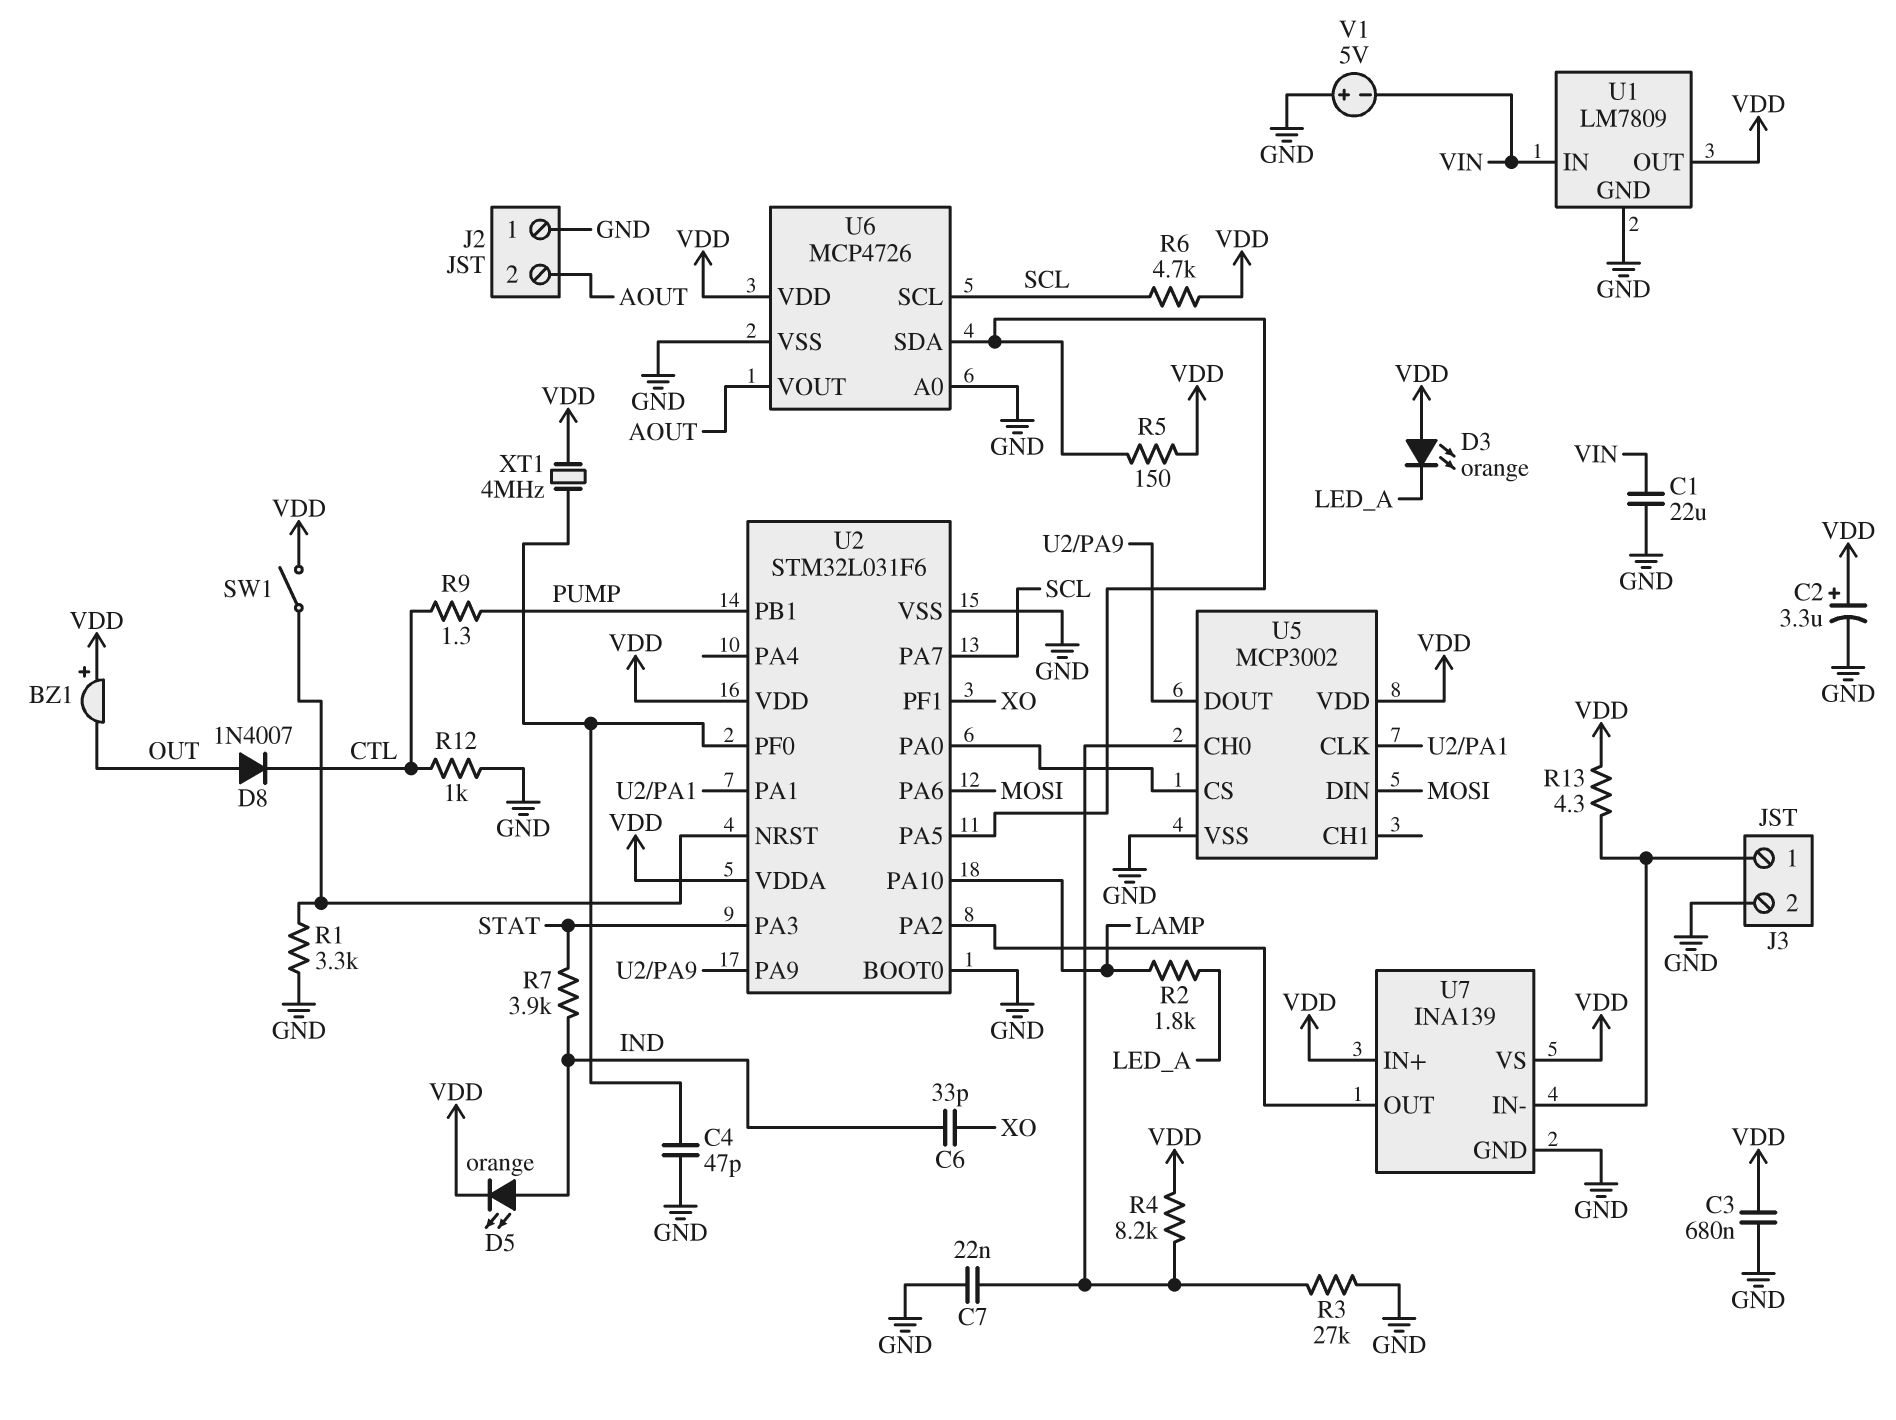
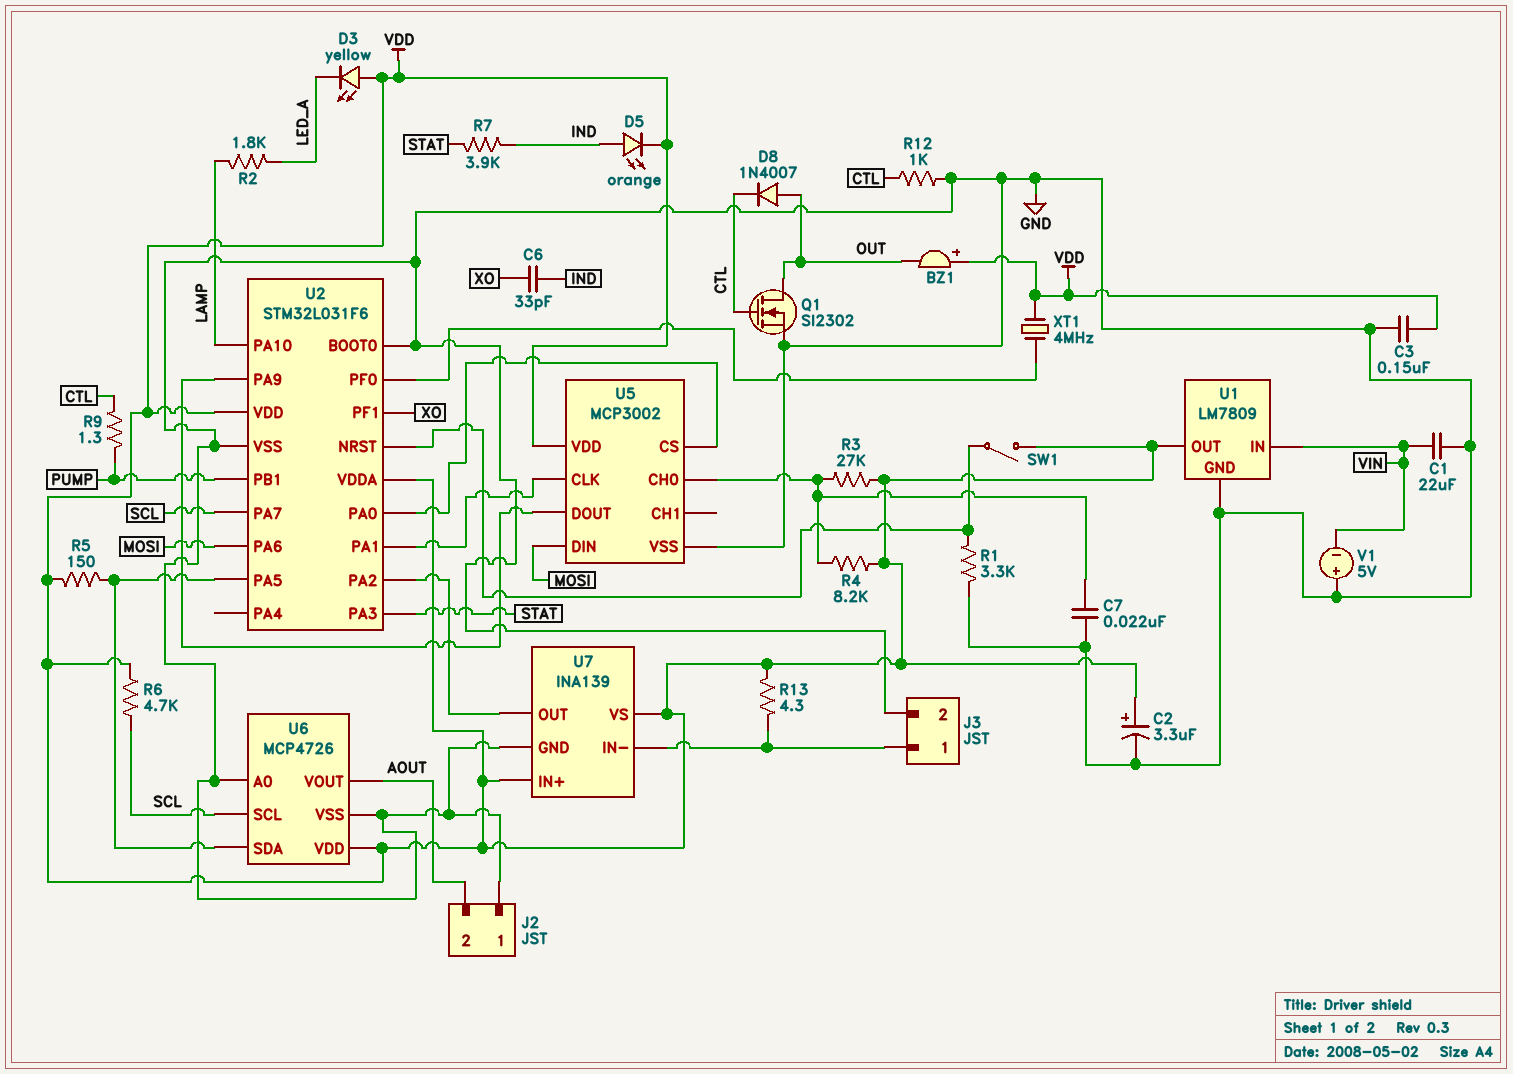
C3: 680nF (GND, VDD) -> 150nF (GND, VDD)
C4: 47pF (GND, U2/PF0) -> none
D3: LED orange (A VDD, K LED_A) -> LED yellow (A VDD, K LED_A)
Q1: none -> NMOS SI2302 (G CTL, D OUT, S GND)
R3: 27k (GND, U5/CH0) -> 27k (U5/CH0, VDD)

